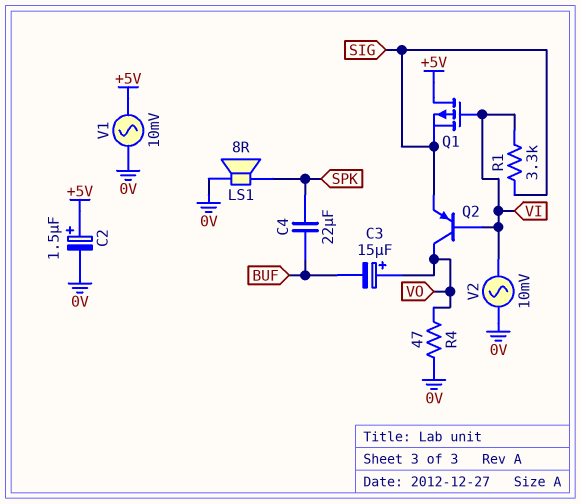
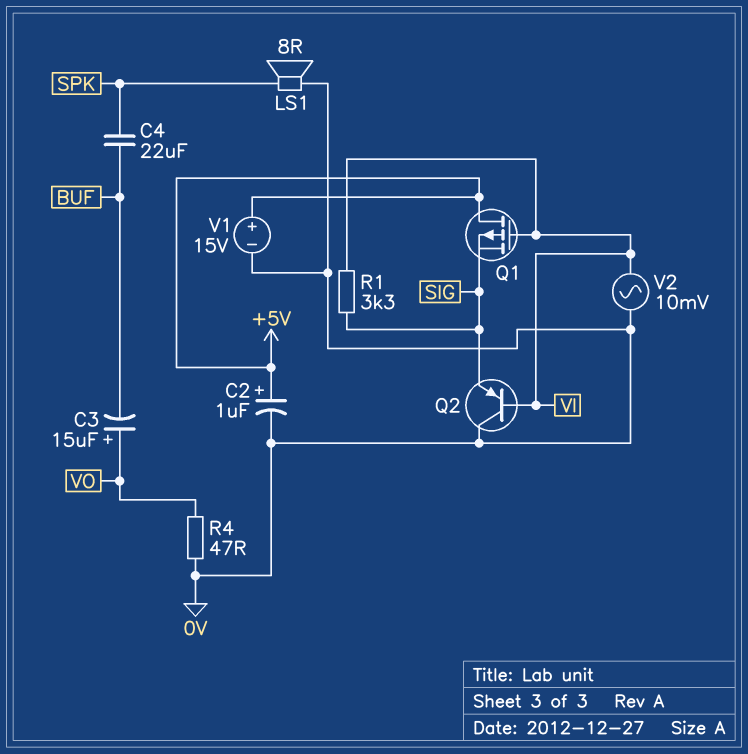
C2: 1.5uF (plus +5V, minus 0V) -> 1uF (plus +5V, minus 0V)
Q2: PNP (B VI, C VO, E SIG) -> PNP (B VI, C 0V, E SIG)
V1: AC 10mV (+5V, 0V) -> 15V (plus +5V, minus 0V)

